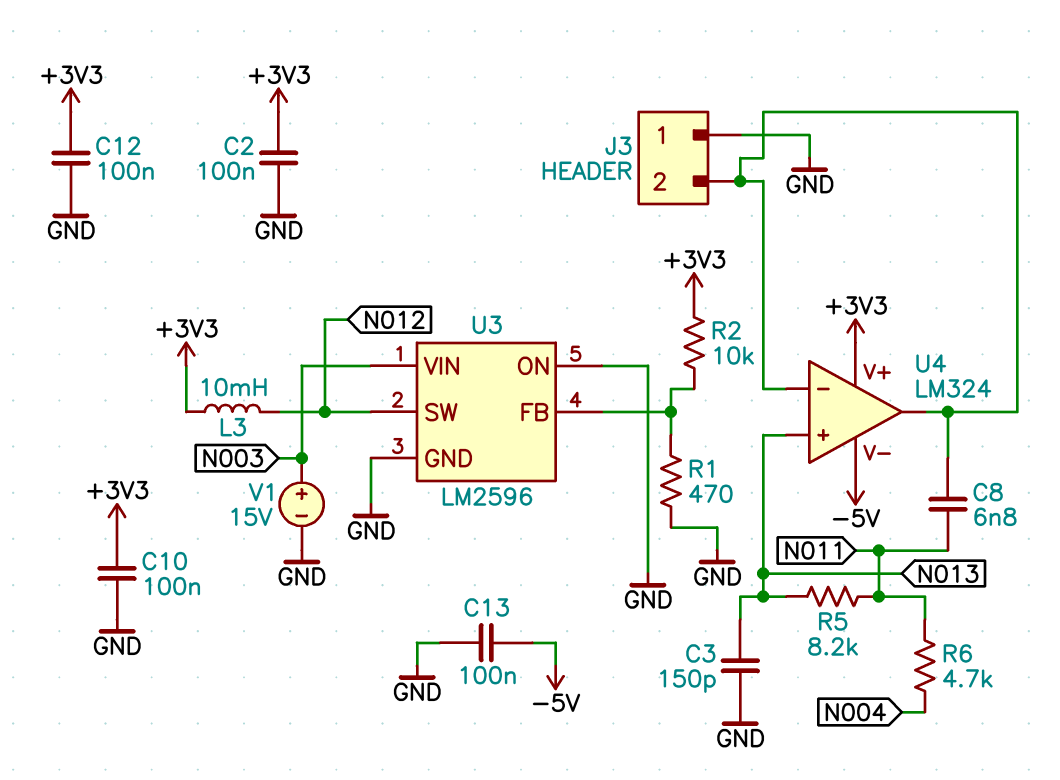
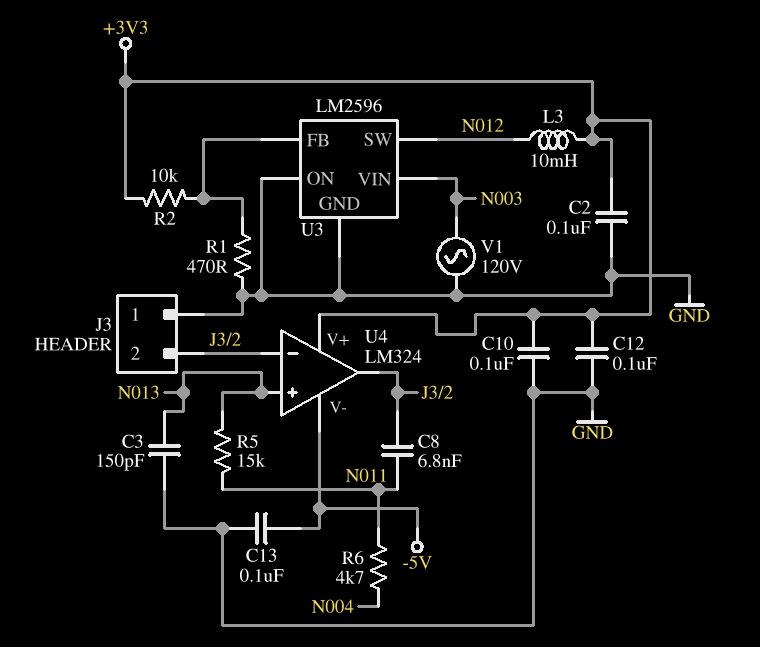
R5: 8.2k (N011, N013) -> 15k (N011, N013)
V1: 15V (plus N003, minus GND) -> AC 120V (GND, N003)

